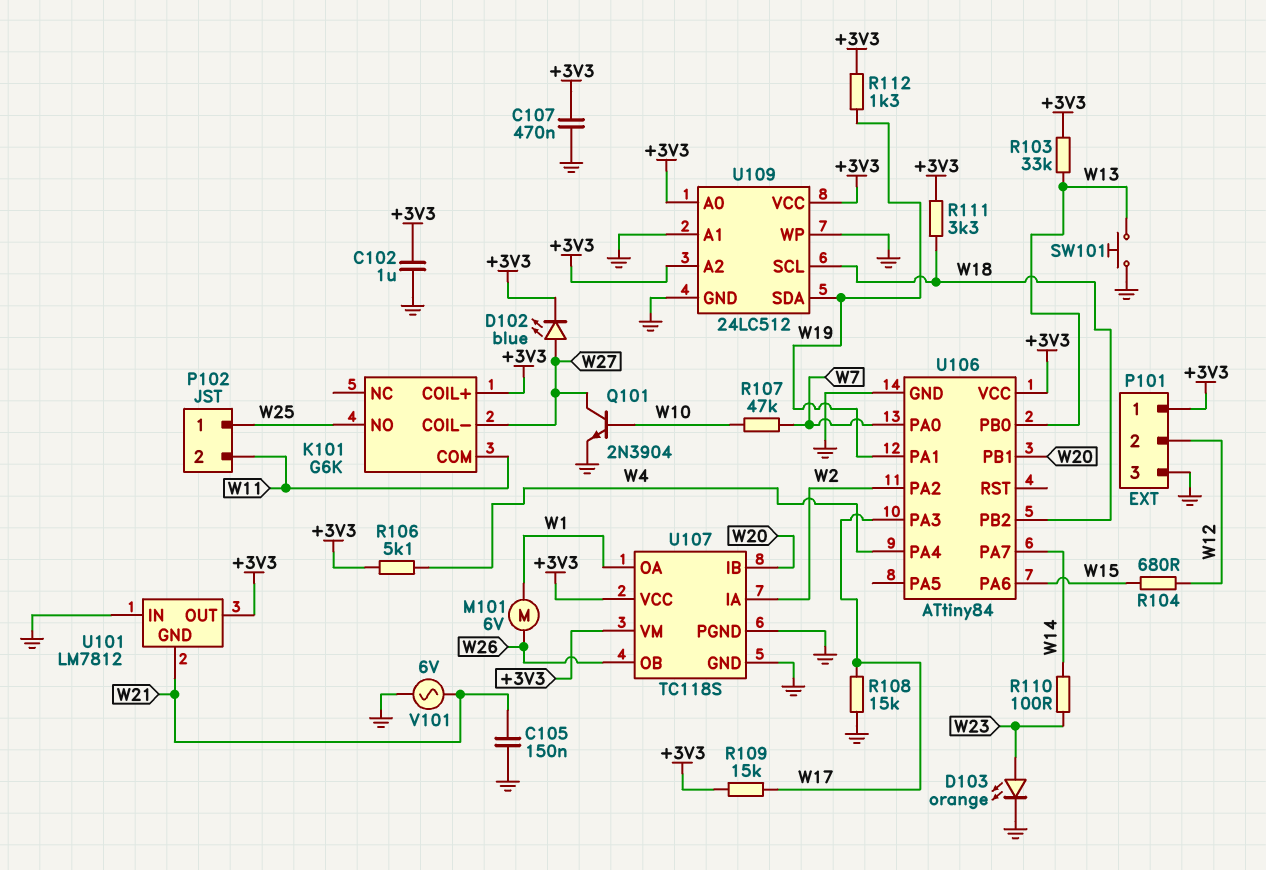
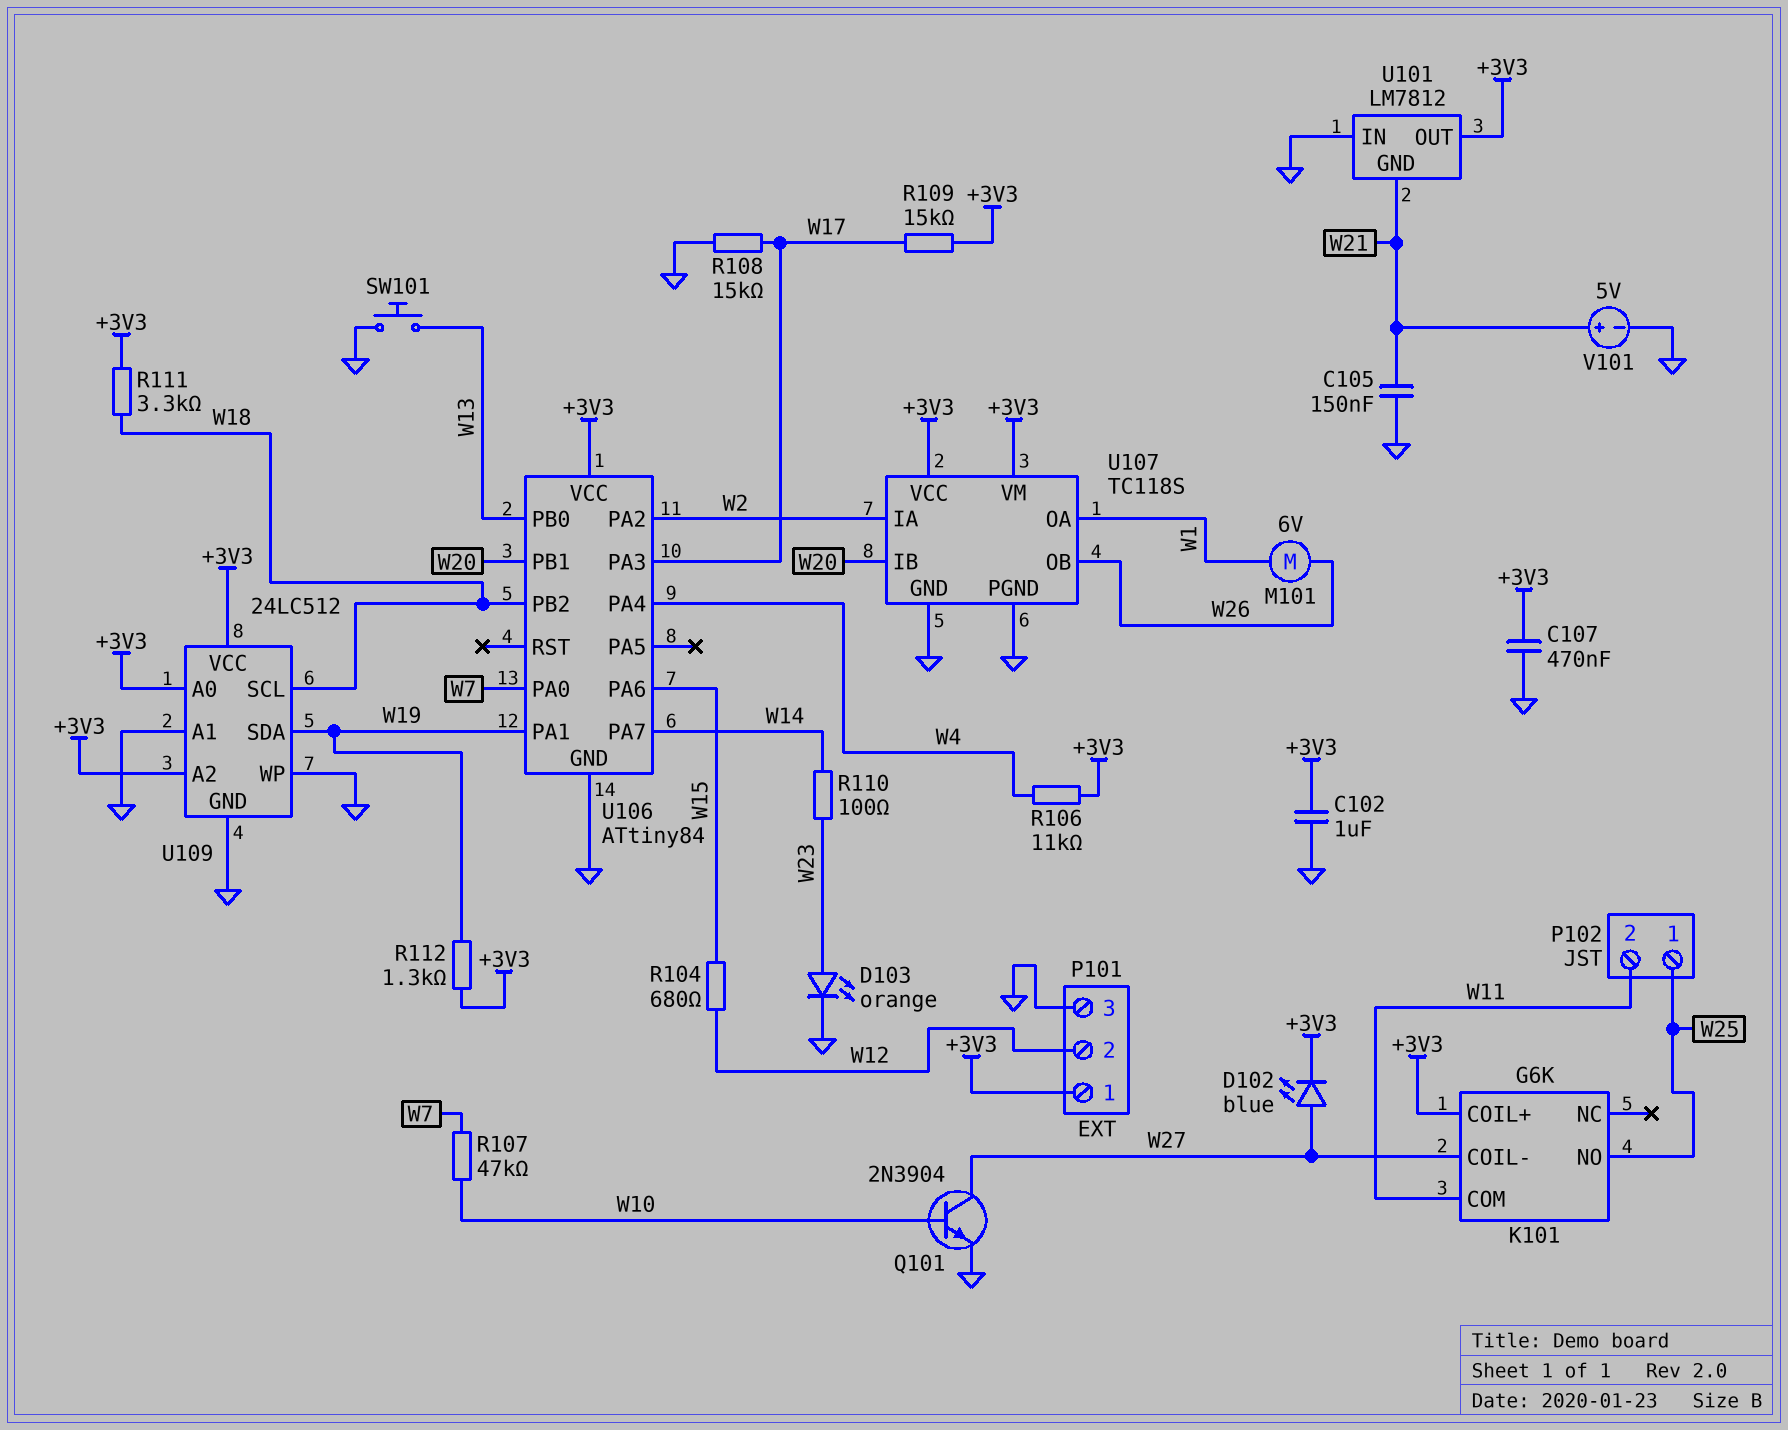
R103: 33k (+3V3, W13) -> none
R106: 5.1k (+3V3, W4) -> 11k (+3V3, W4)
V101: AC 6V (GND, W21) -> 5V (plus W21, minus GND)

